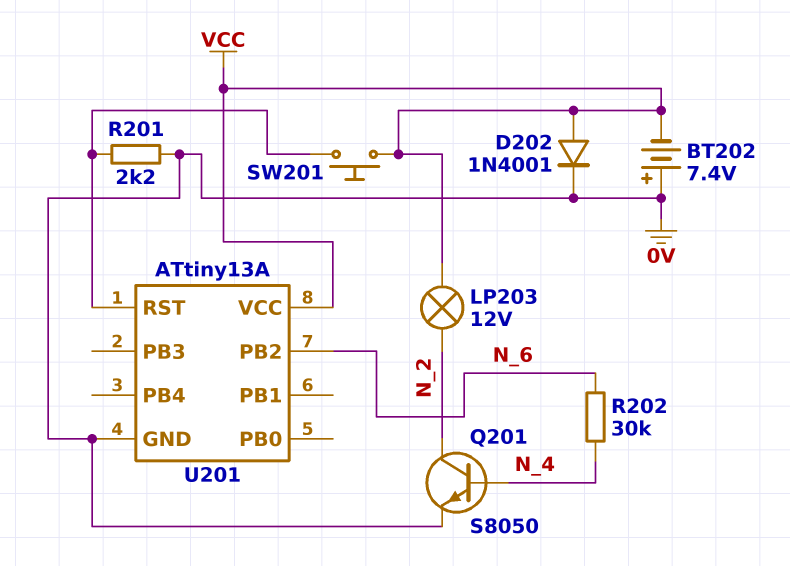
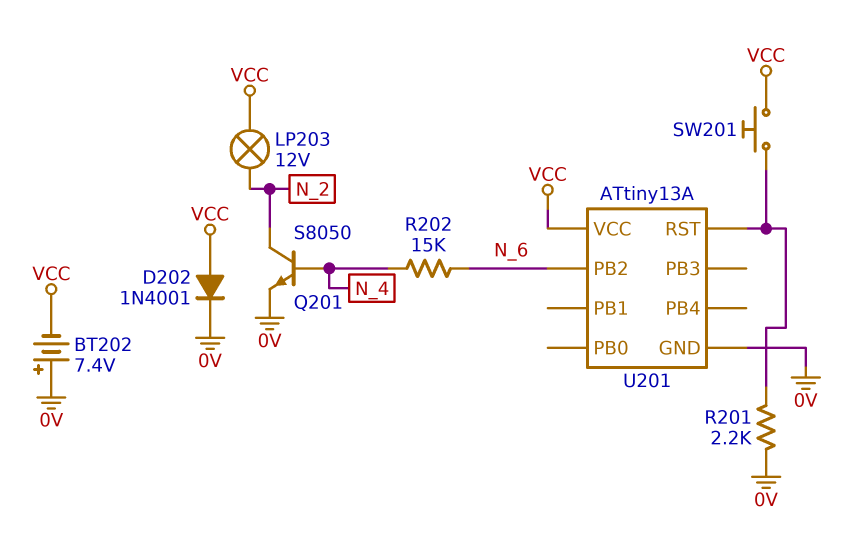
R202: 30k (N_4, N_6) -> 15k (N_4, N_6)

